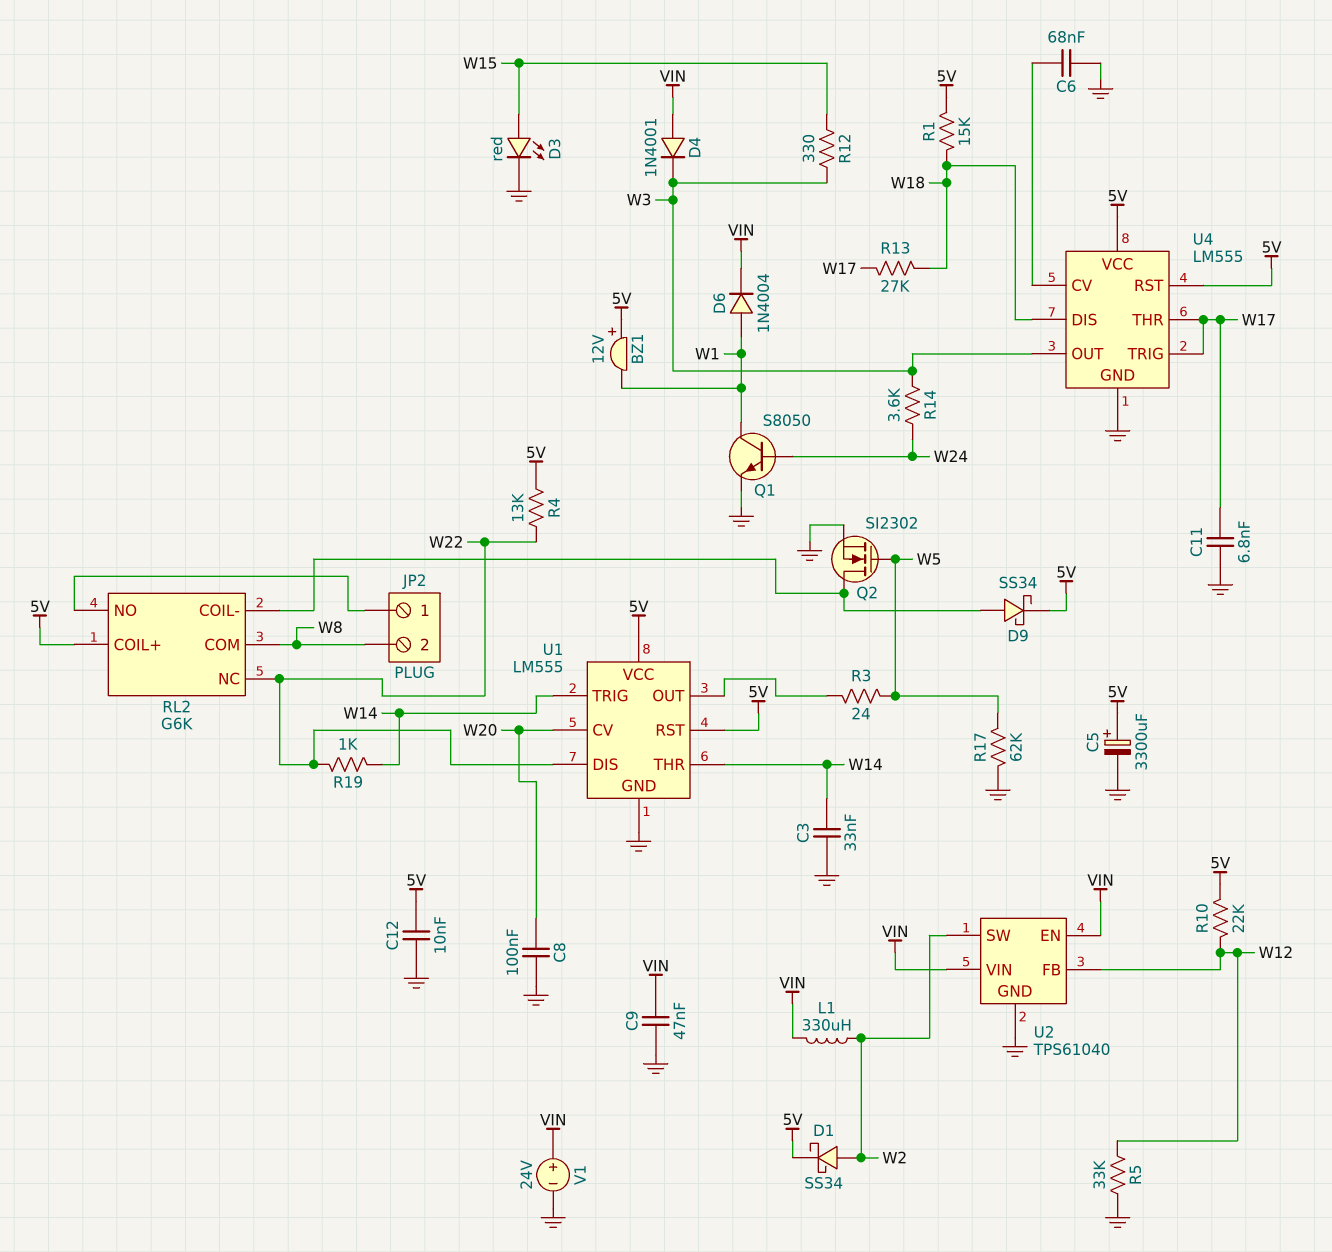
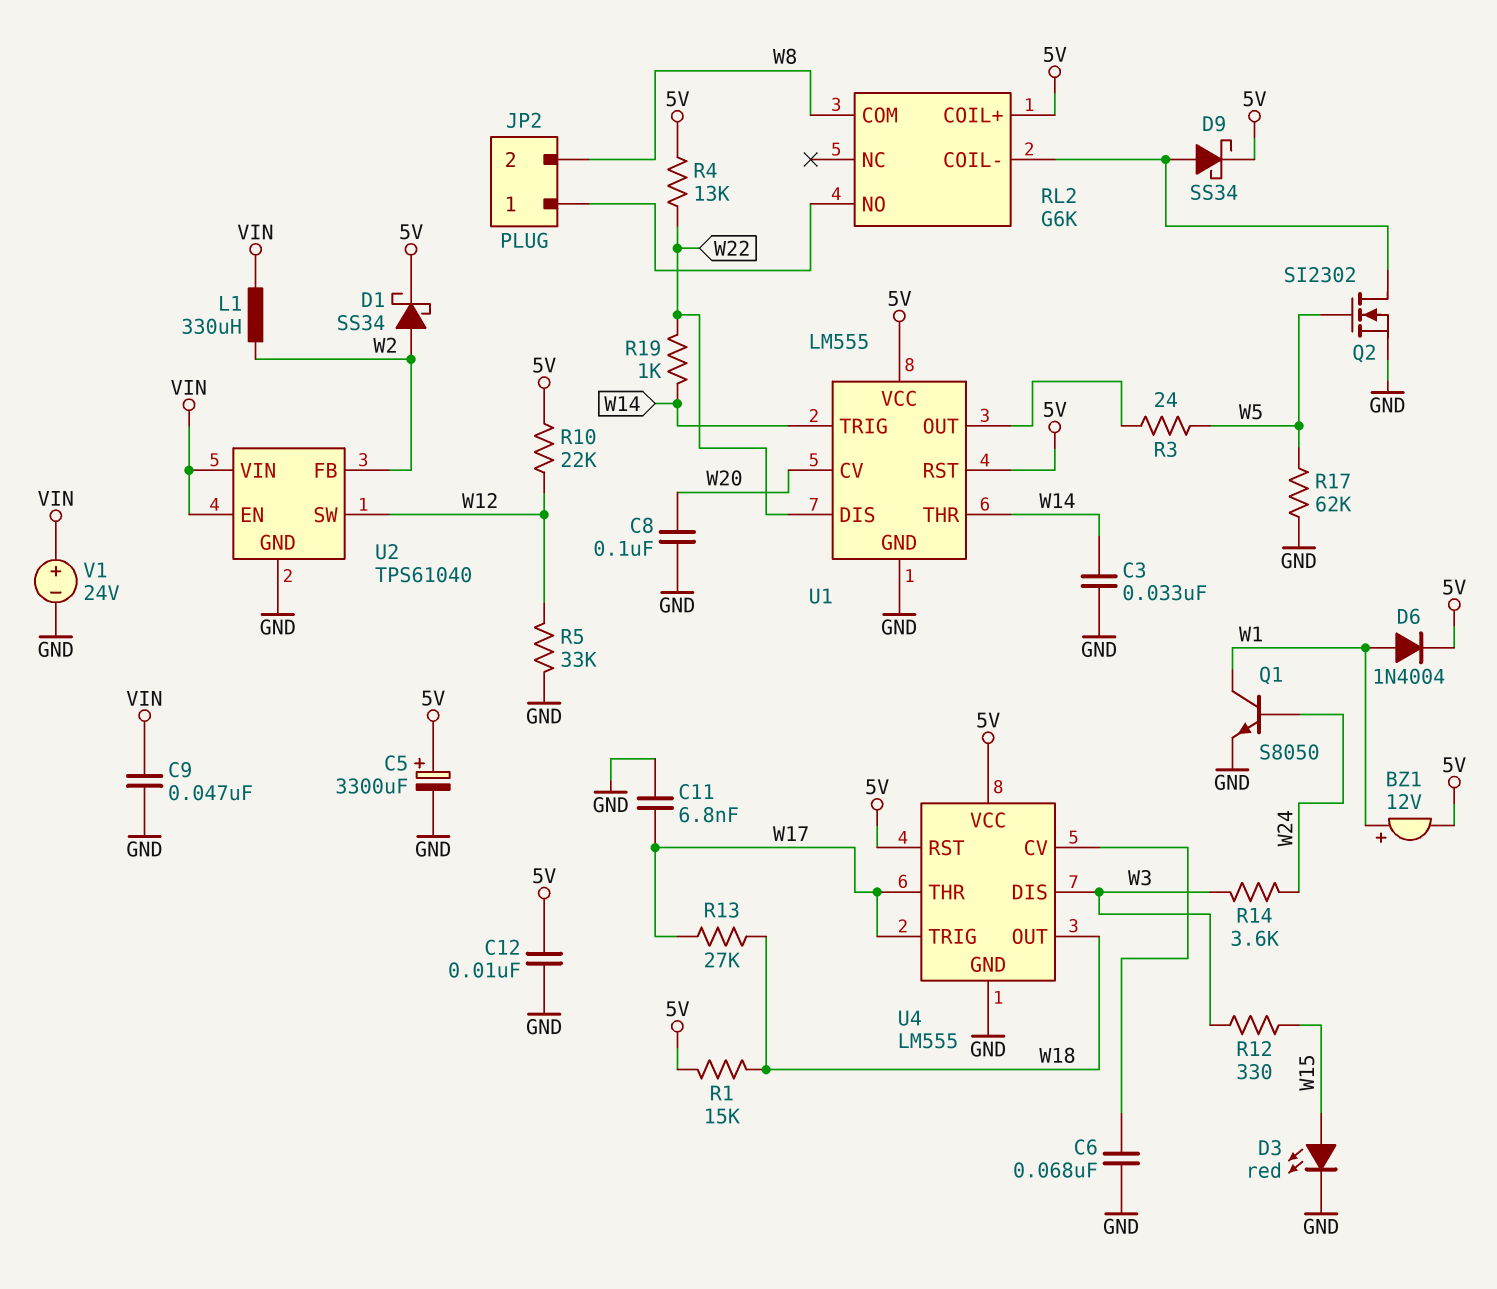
BZ1: buzzer 12V (plus 5V, minus W1) -> buzzer 12V (plus W1, minus 5V)
D4: diode 1N4001 (A VIN, K W3) -> none
D6: diode 1N4004 (A W1, K VIN) -> diode 1N4004 (A W1, K 5V)
RL2 pin NC: W22 -> none
U2 pin FB: W12 -> W2
U2 pin SW: W2 -> W12
U4 pin DIS: W18 -> W3
U4 pin OUT: W3 -> W18

